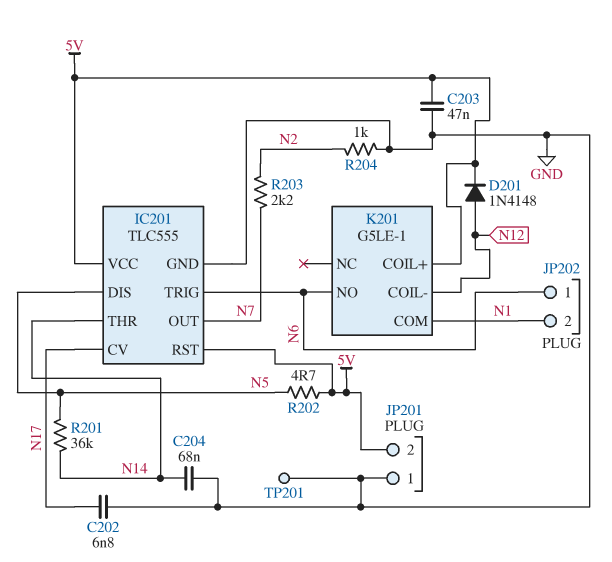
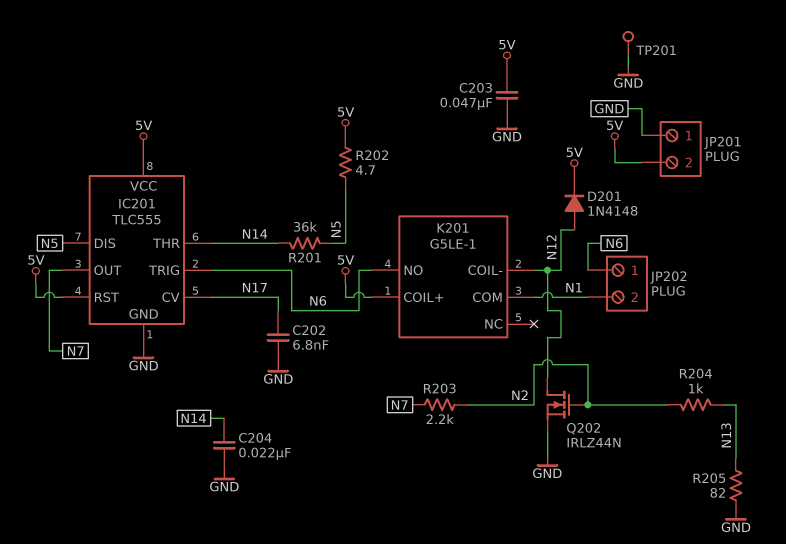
C204: 68nF (GND, N14) -> 22nF (GND, N14)
Q202: none -> NMOS IRLZ44N (G N2, D N12, S GND)
R204: 1k (GND, N2) -> 1k (N2, N13)
R205: none -> 82 (GND, N13)

